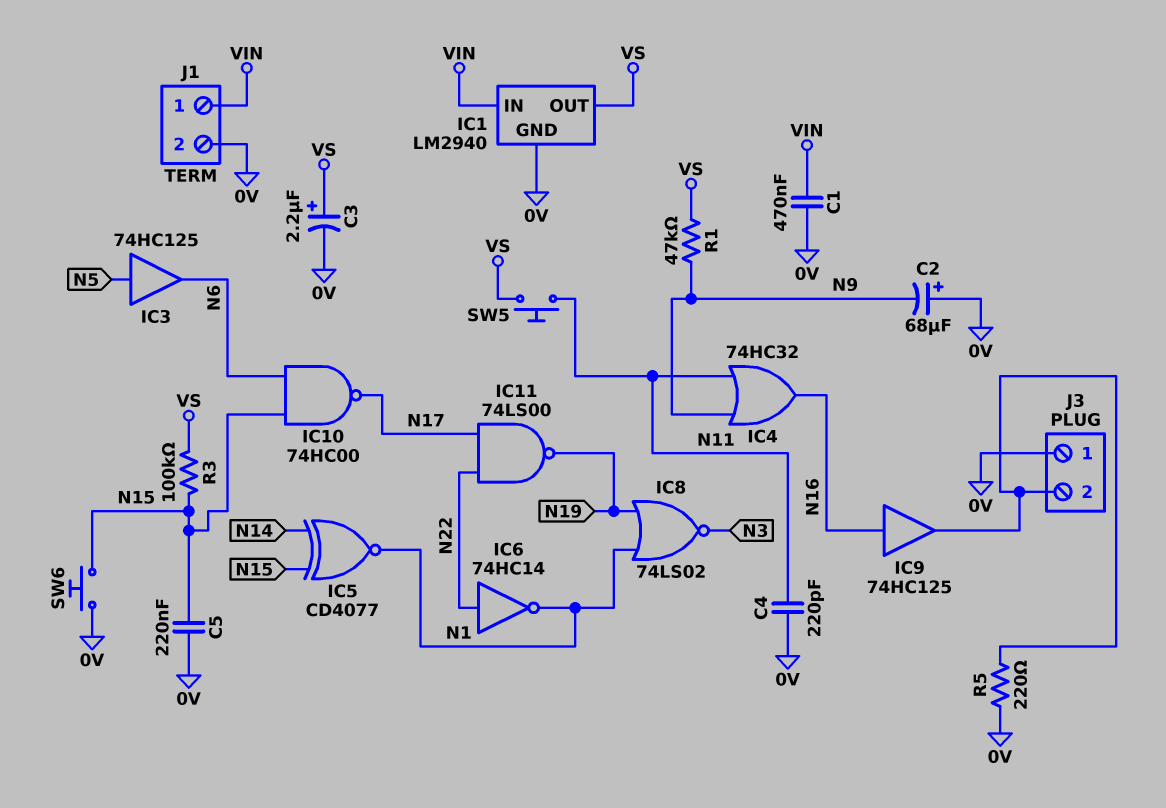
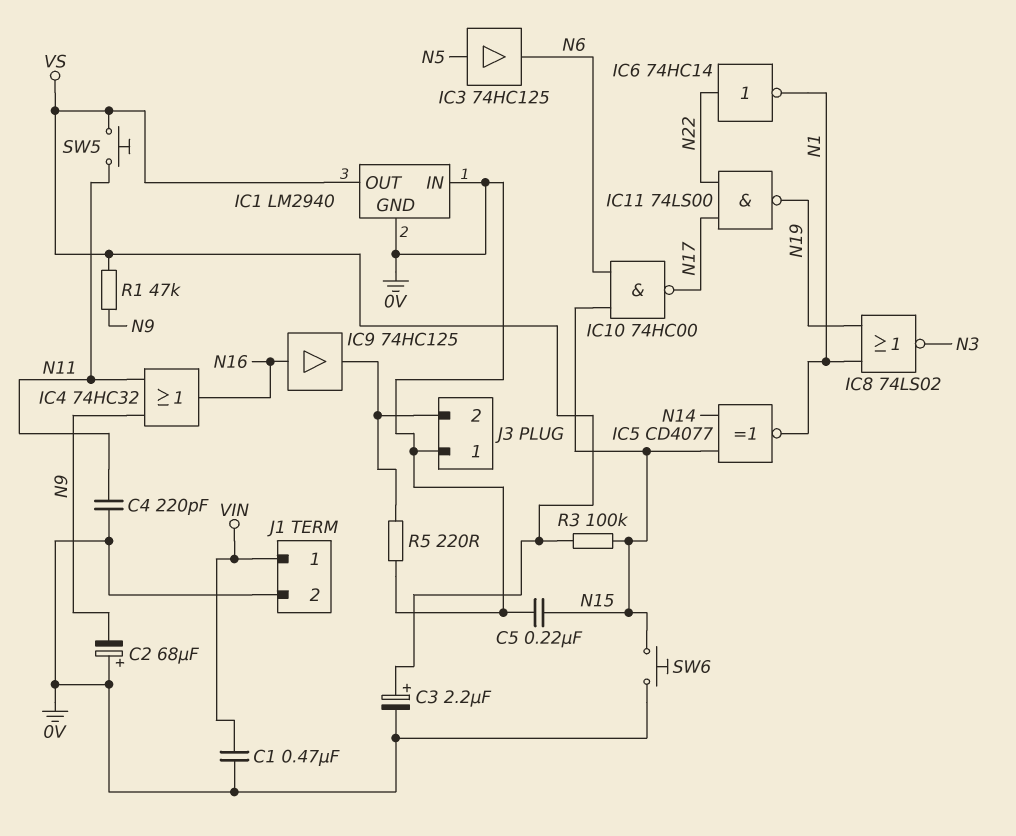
IC1 pin IN: VIN -> 0V

